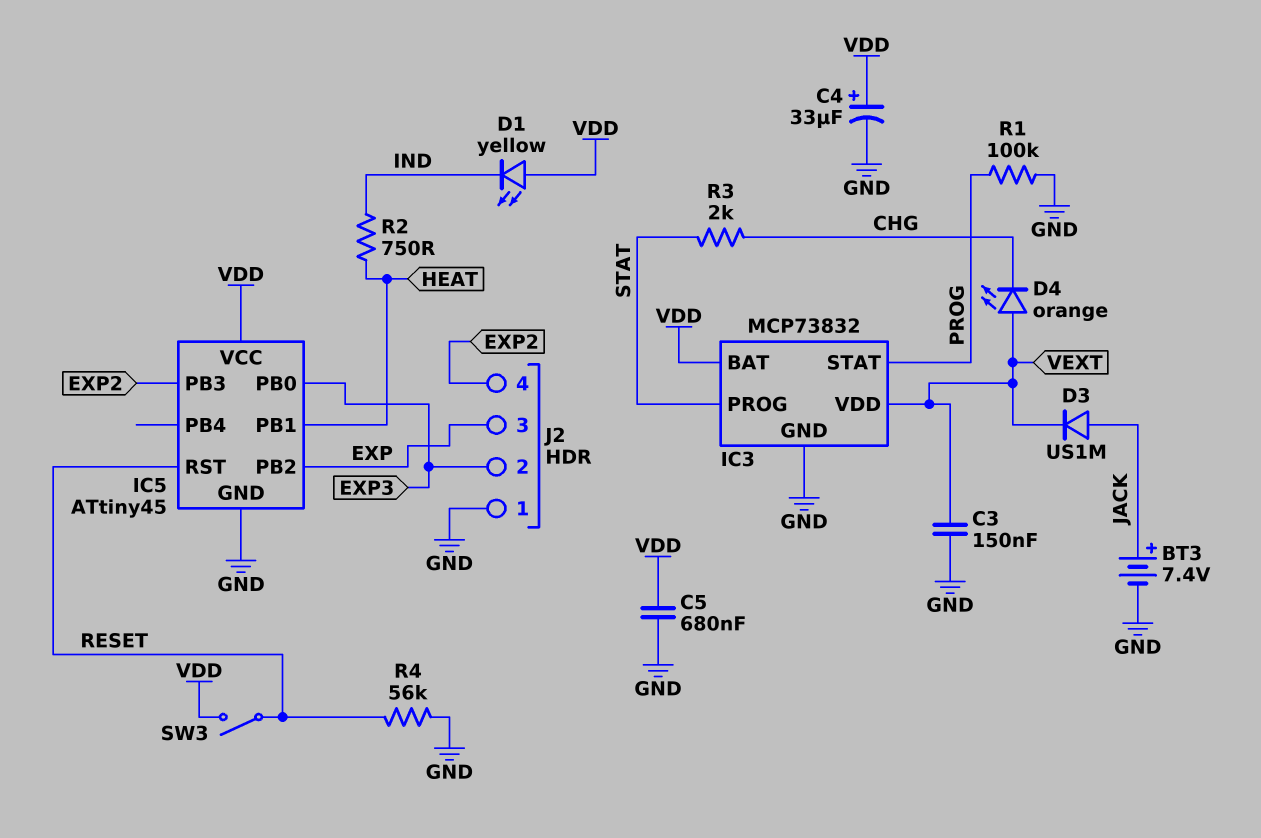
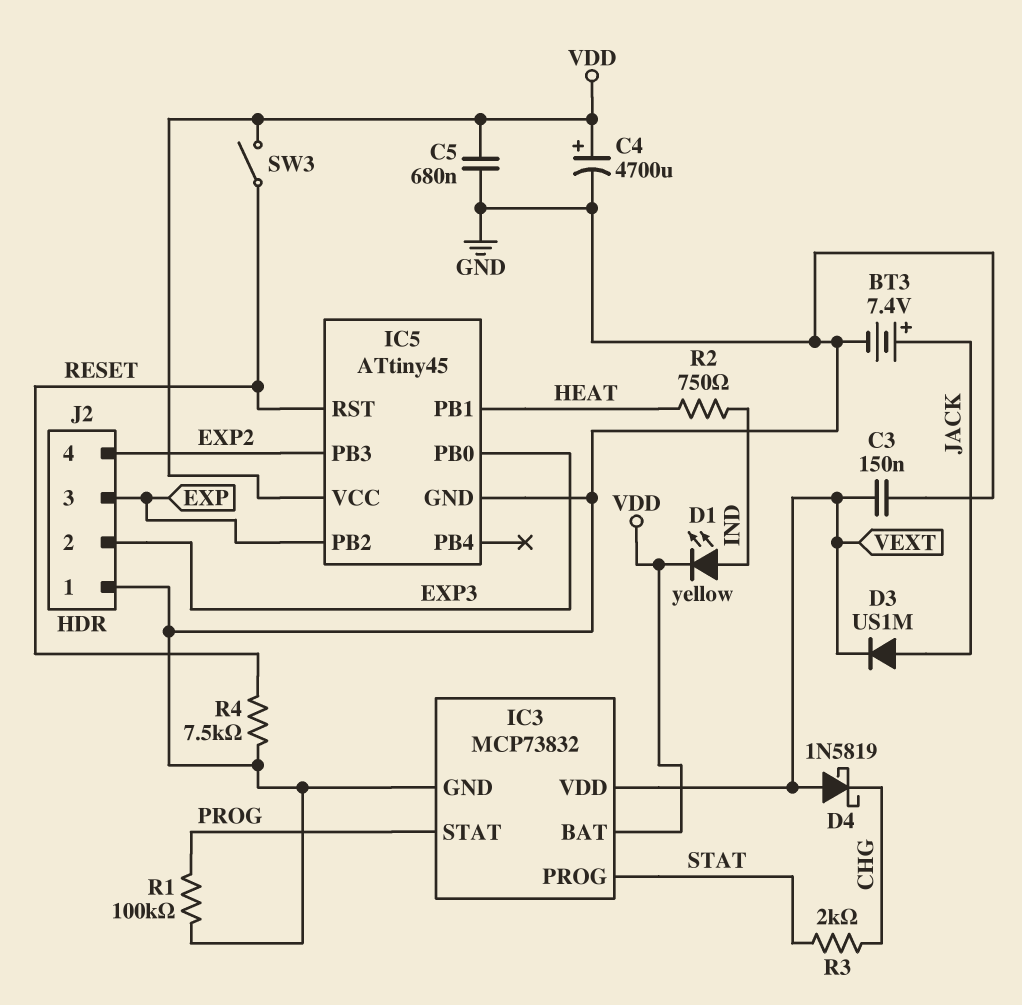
C4: 33uF (plus VDD, minus GND) -> 4700uF (plus VDD, minus GND)
D1: LED yellow (A VDD, K IND) -> LED yellow (A IND, K VDD)
D4: LED orange (A VEXT, K CHG) -> schottky 1N5819 (A VEXT, K CHG)
R4: 56k (GND, RESET) -> 7.5k (GND, RESET)

